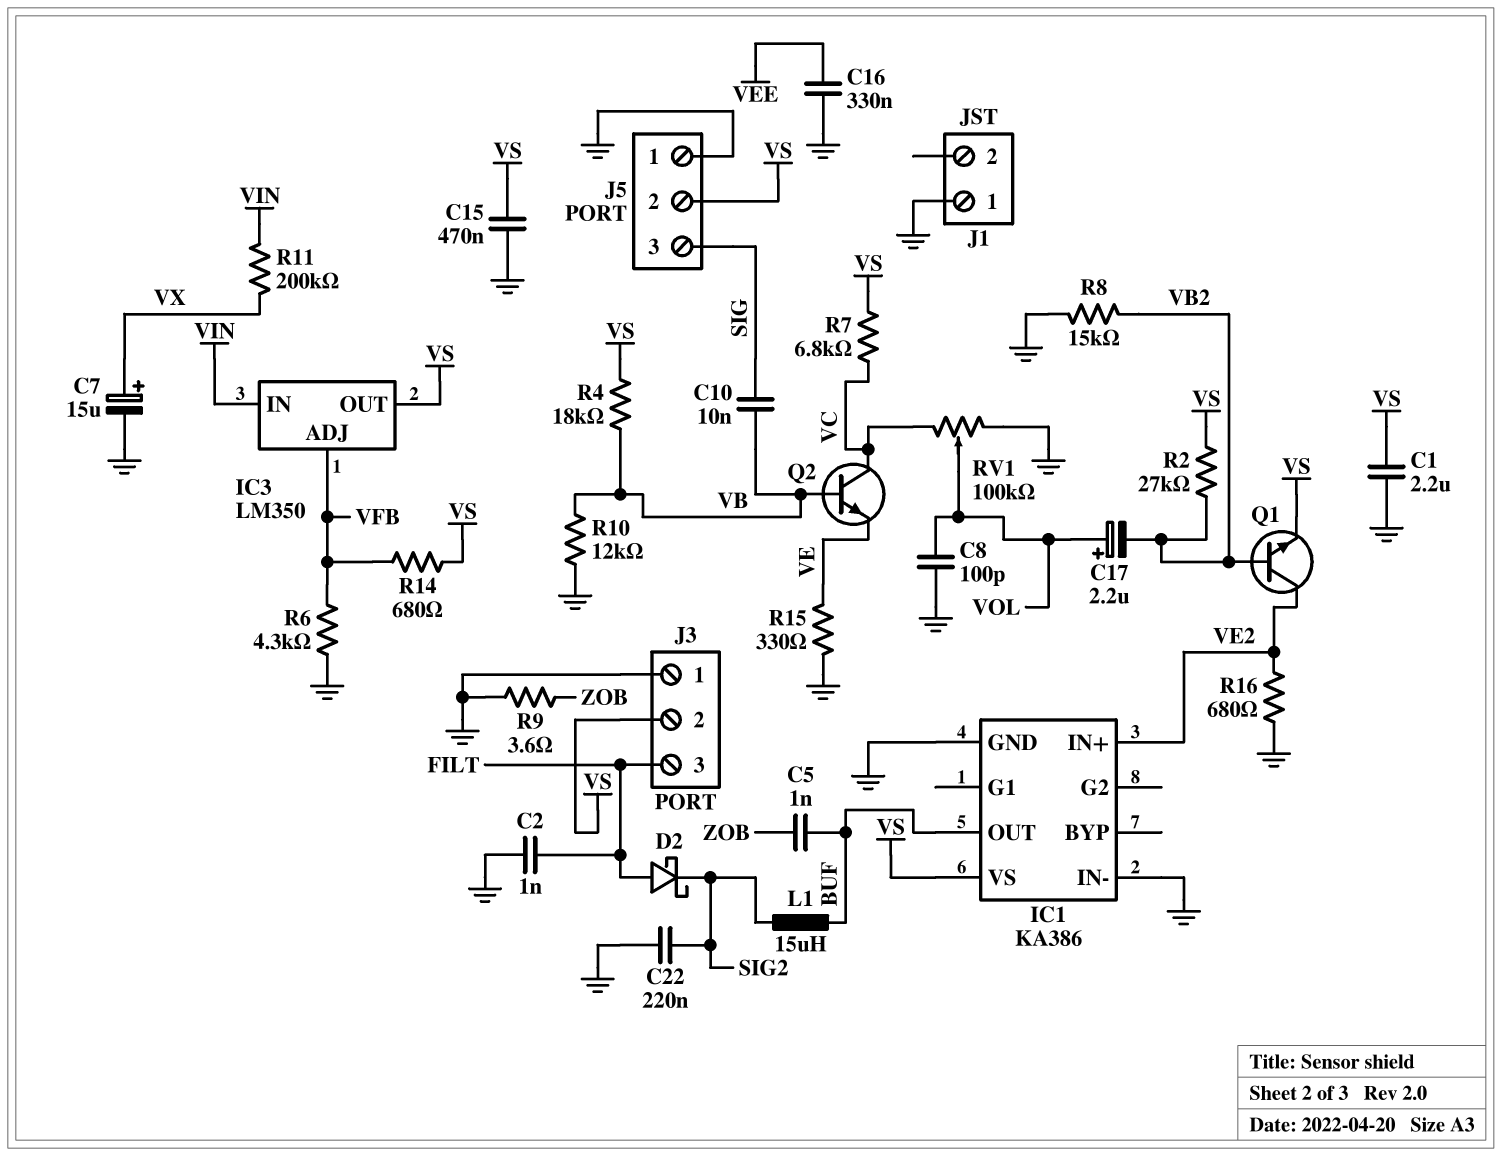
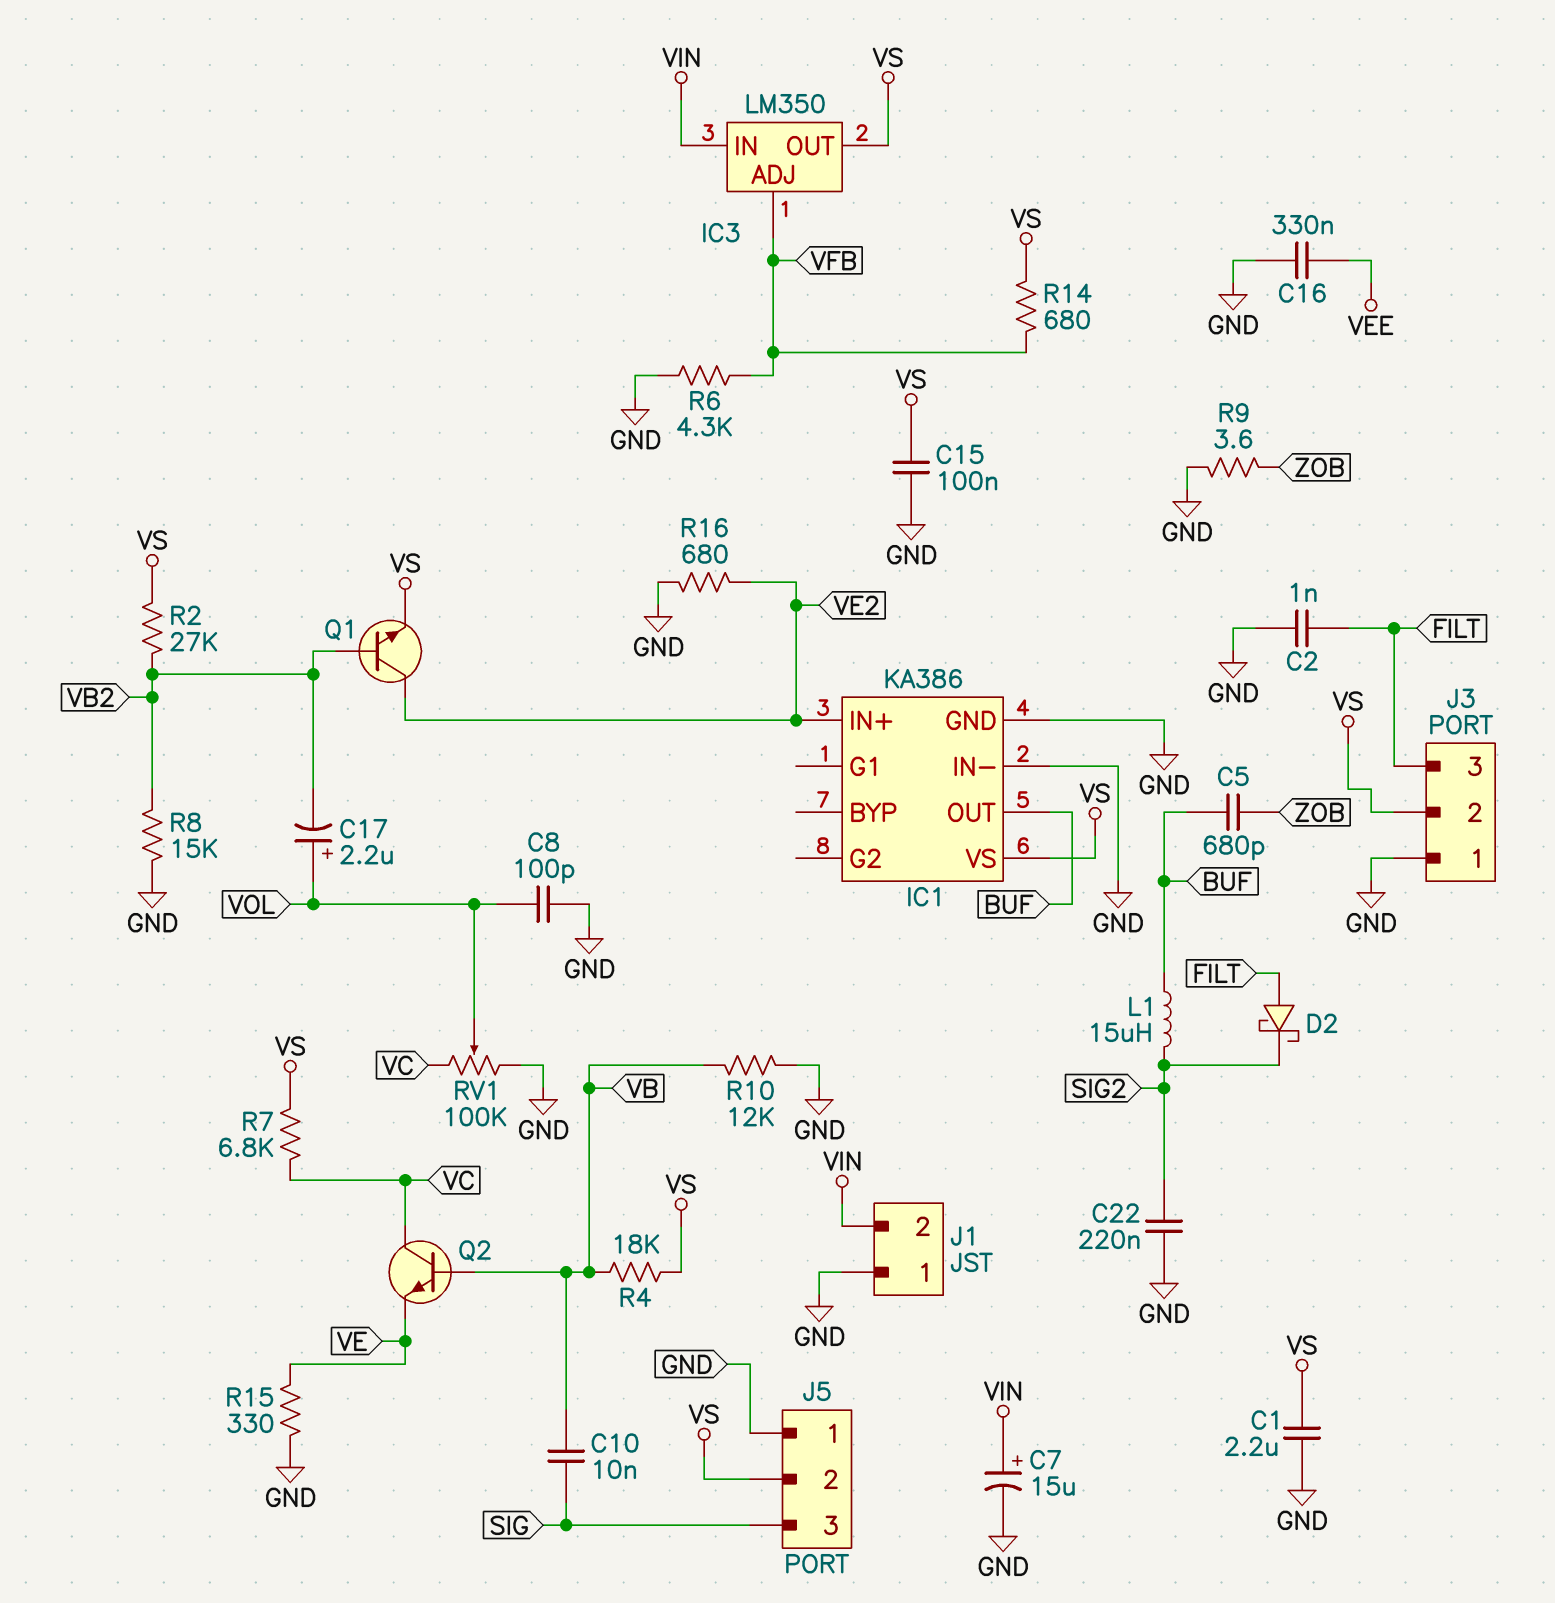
C5: 1nF (BUF, ZOB) -> 680pF (BUF, ZOB)
C7: 15uF (plus VX, minus GND) -> 15uF (plus VIN, minus GND)
C15: 470nF (GND, VS) -> 100nF (GND, VS)
J1 pin 2: none -> VIN
R11: 200k (VIN, VX) -> none

